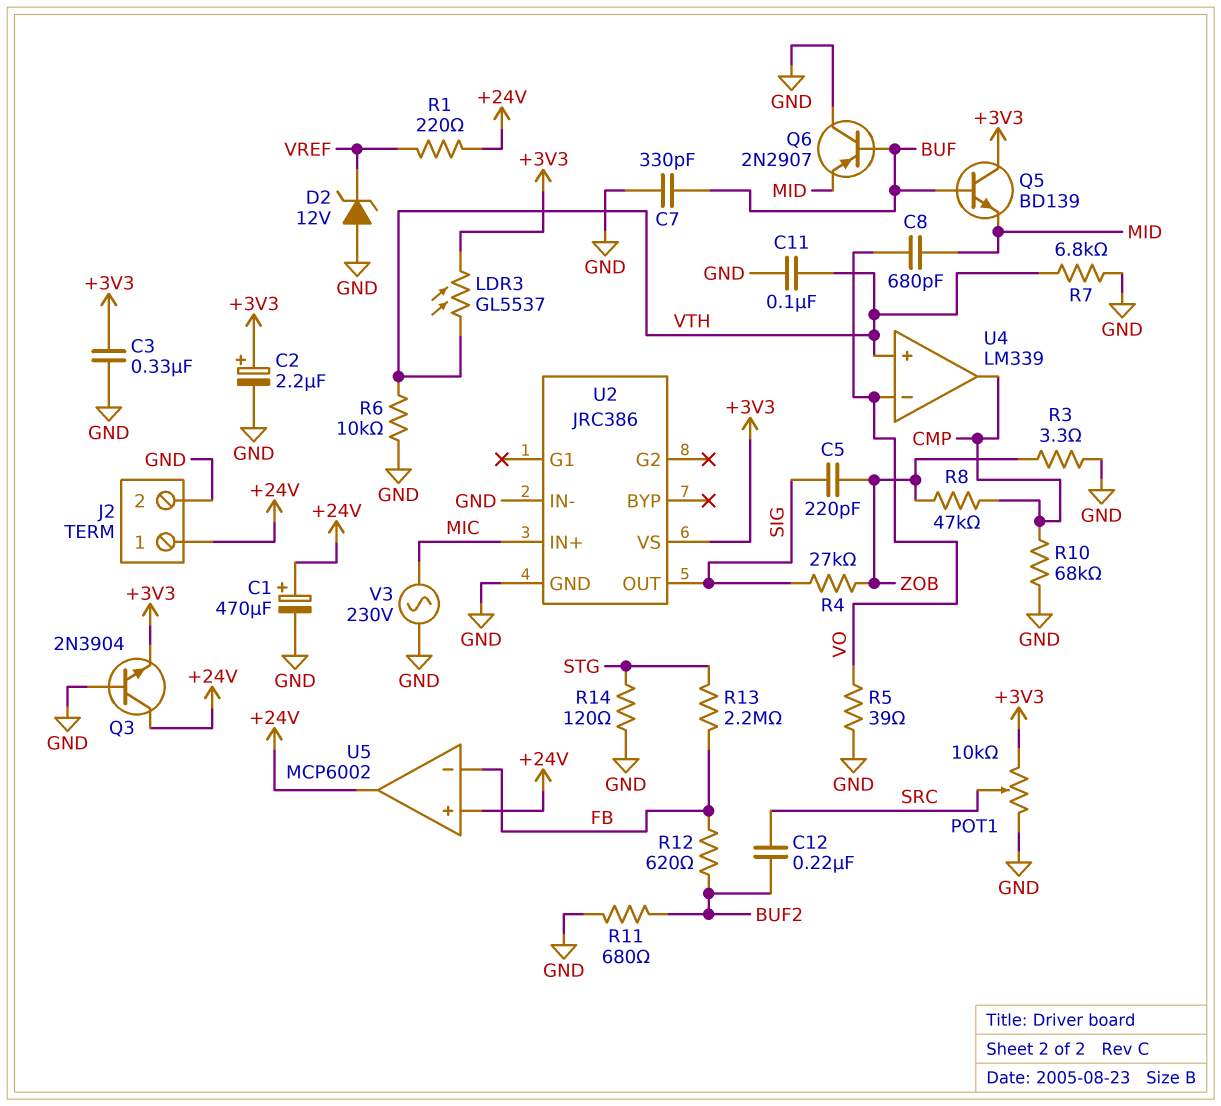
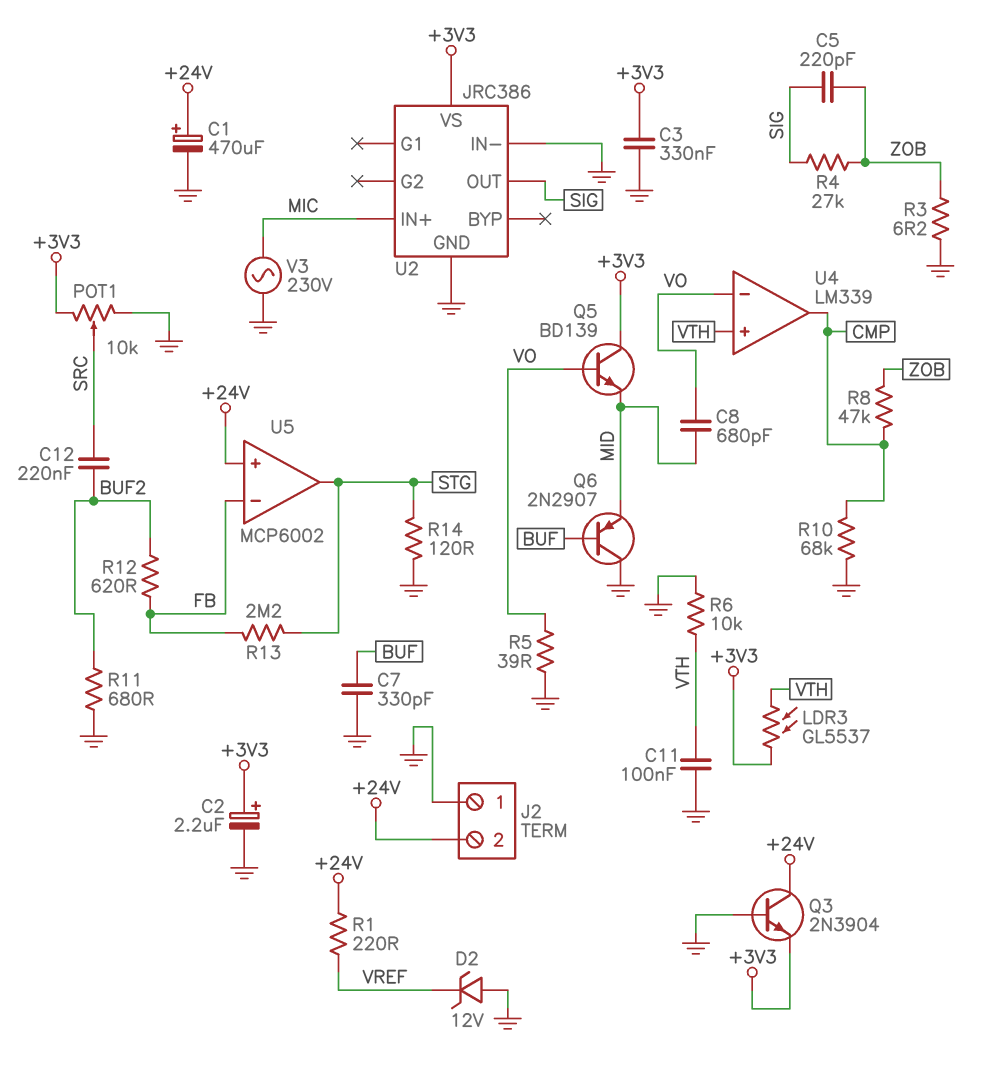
J2 pin 1: +24V -> GND
J2 pin 2: GND -> +24V
Q5: NPN BD139 (B BUF, C +3V3, E MID) -> NPN BD139 (B VO, C +3V3, E MID)
R3: 3.3 (GND, ZOB) -> 6.2 (GND, ZOB)
R7: 6.8k (GND, VTH) -> none
U5 pin out: +24V -> STG

